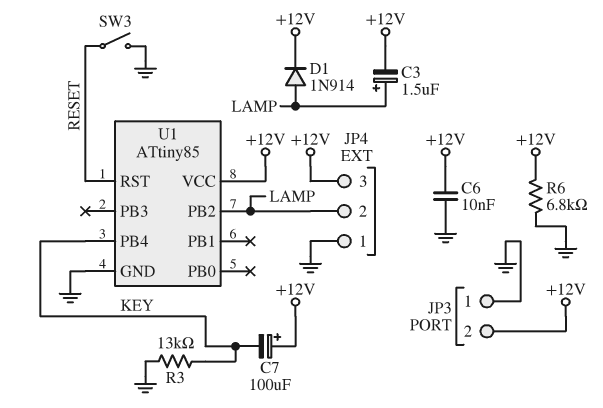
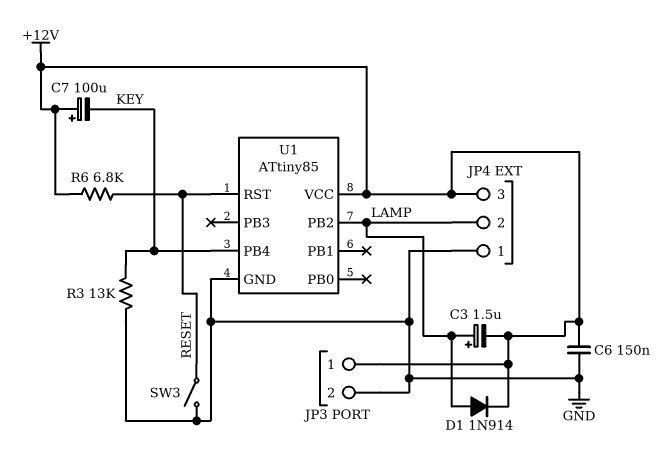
C6: 10nF (+12V, GND) -> 150nF (+12V, GND)
JP3 pin 1: GND -> +12V
JP3 pin 2: +12V -> GND
R6: 6.8k (+12V, GND) -> 6.8k (+12V, RESET)

